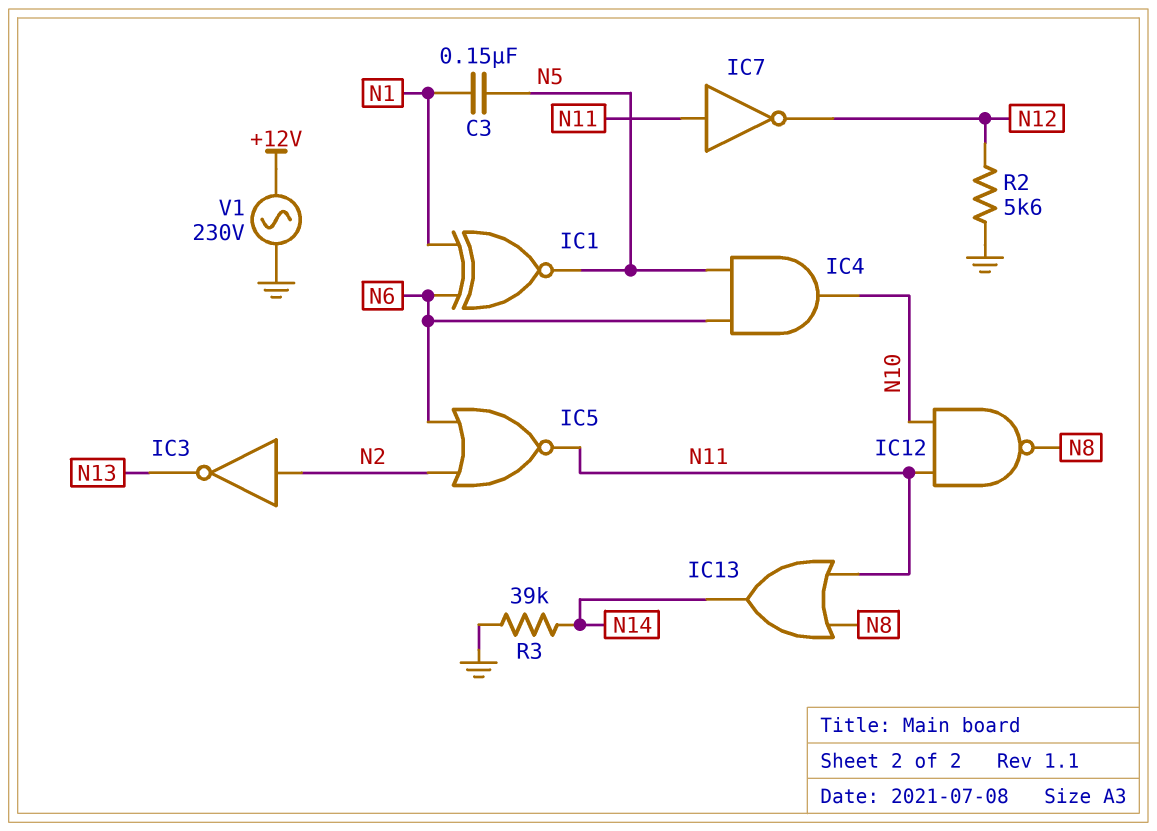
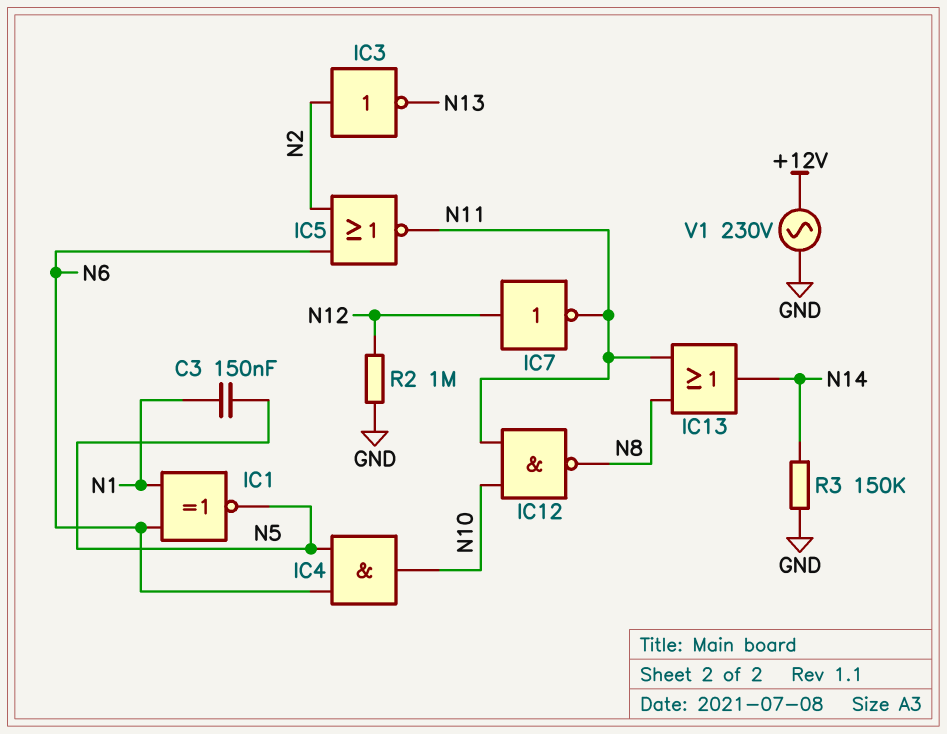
IC7: NOT (in N11, out N12) -> NOT (in N12, out N11)
R2: 5.6k (GND, N12) -> 1M (GND, N12)
R3: 39k (GND, N14) -> 150k (GND, N14)

